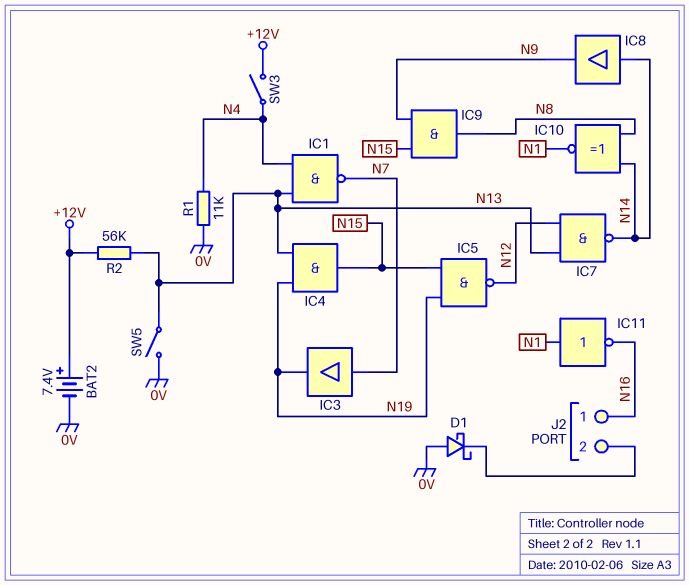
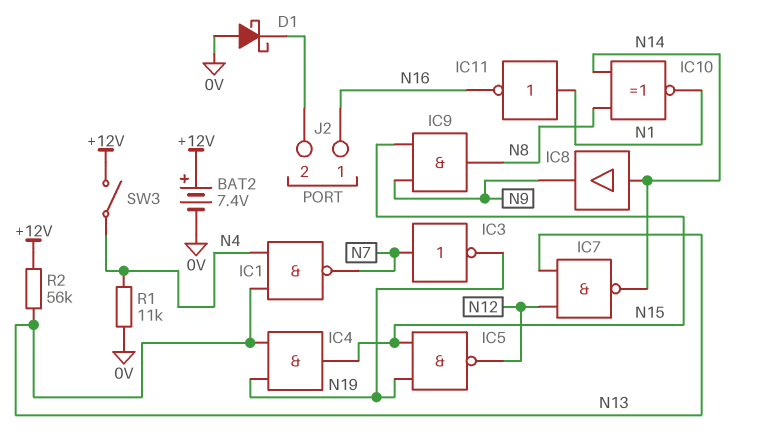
IC3: buffer (in N7, out N19) -> NOT (in N7, out N19)
SW5: switch (0V, N13) -> none

